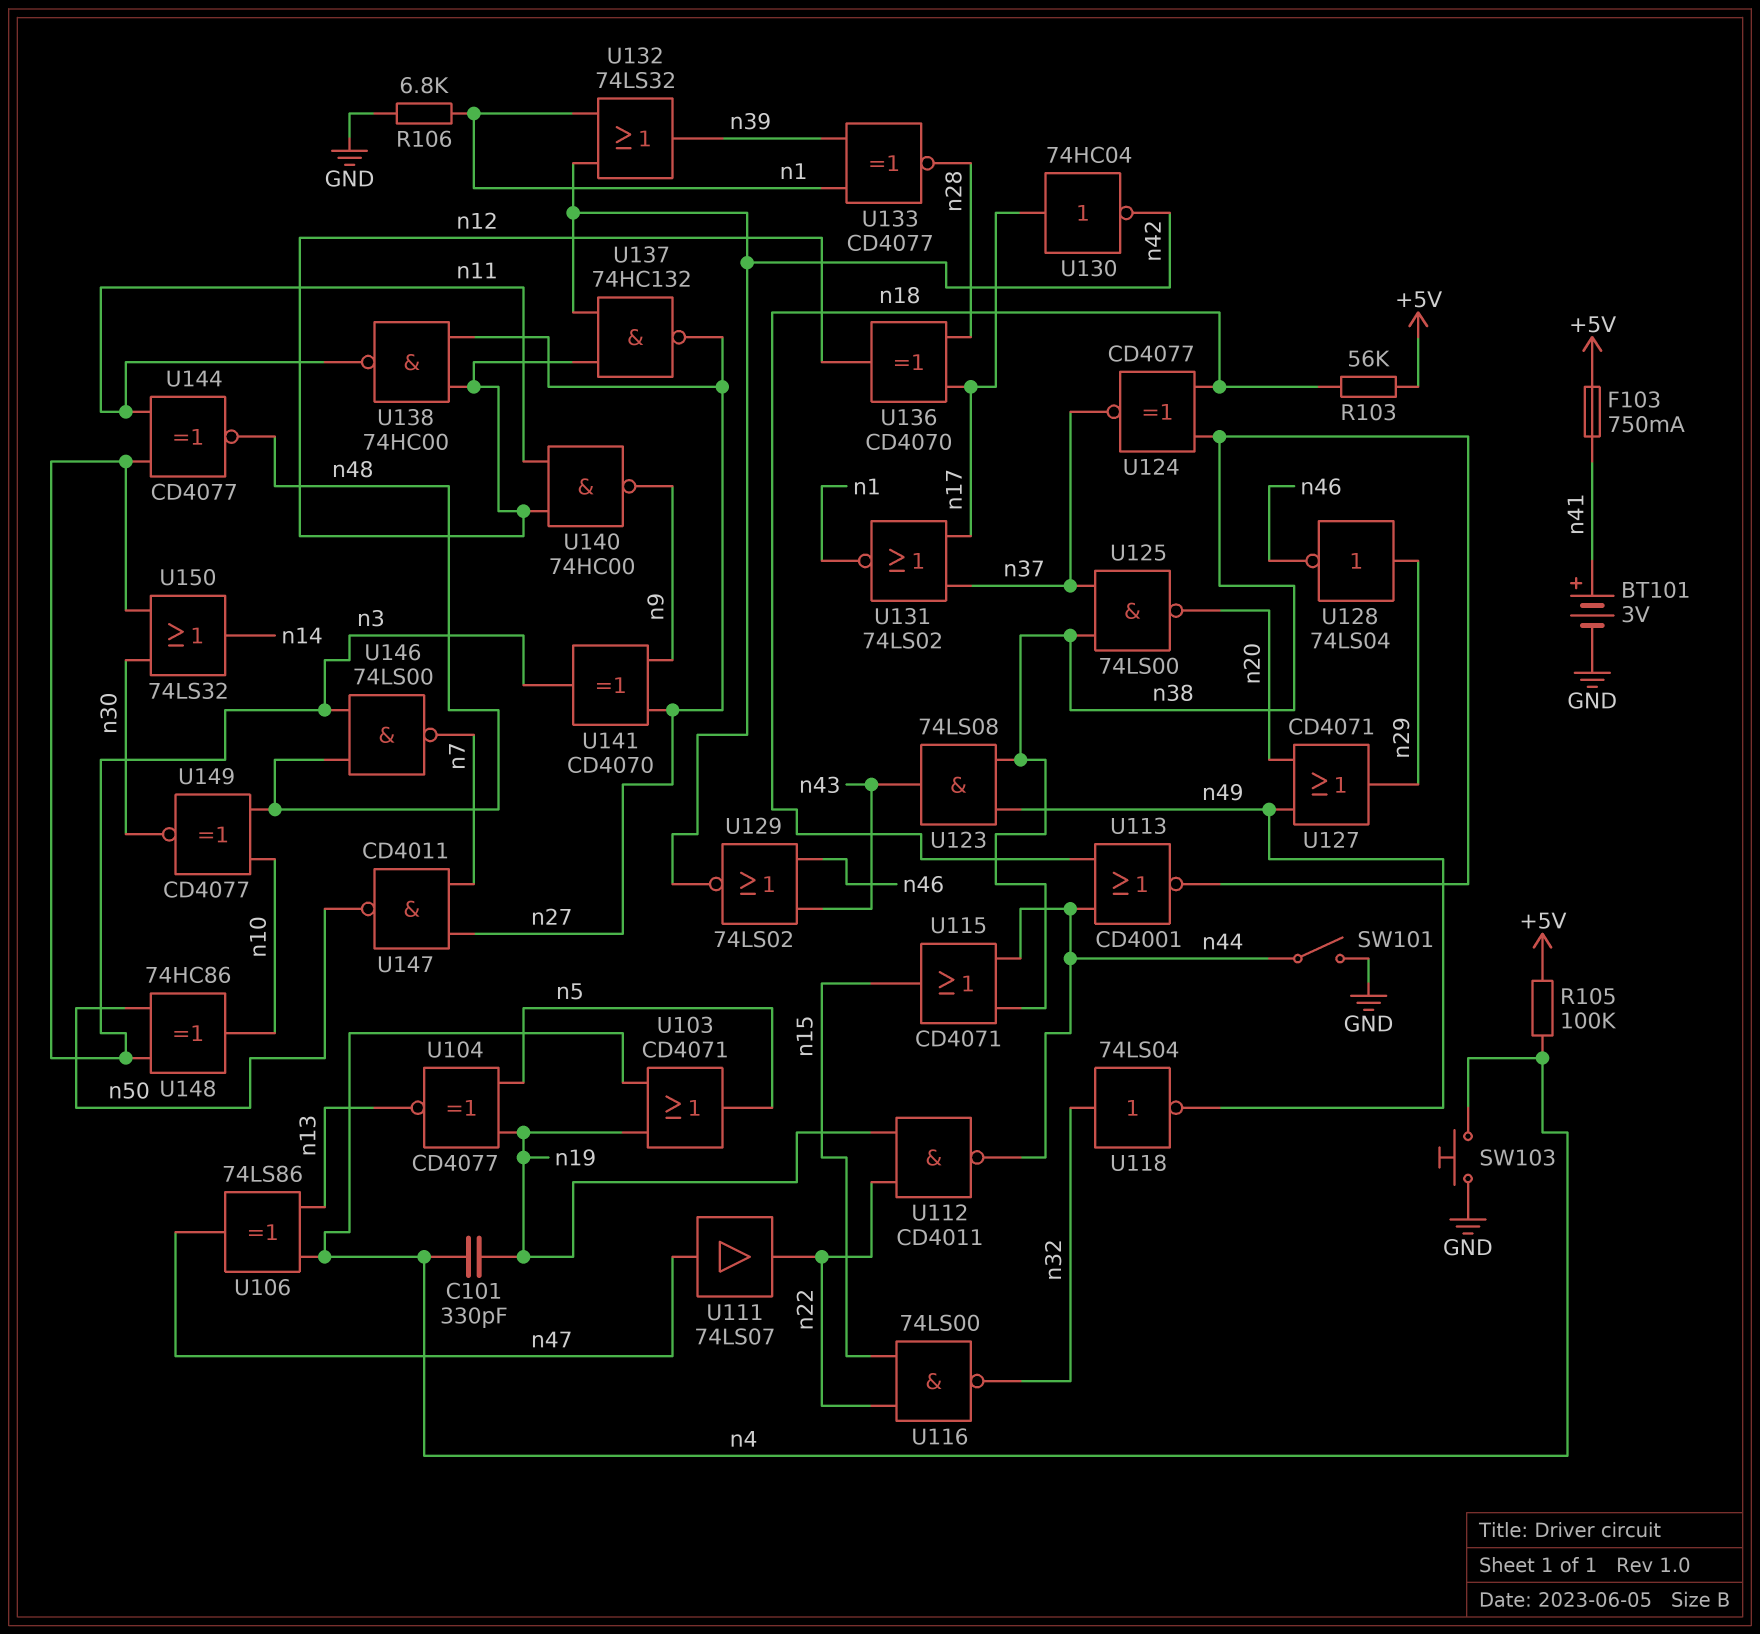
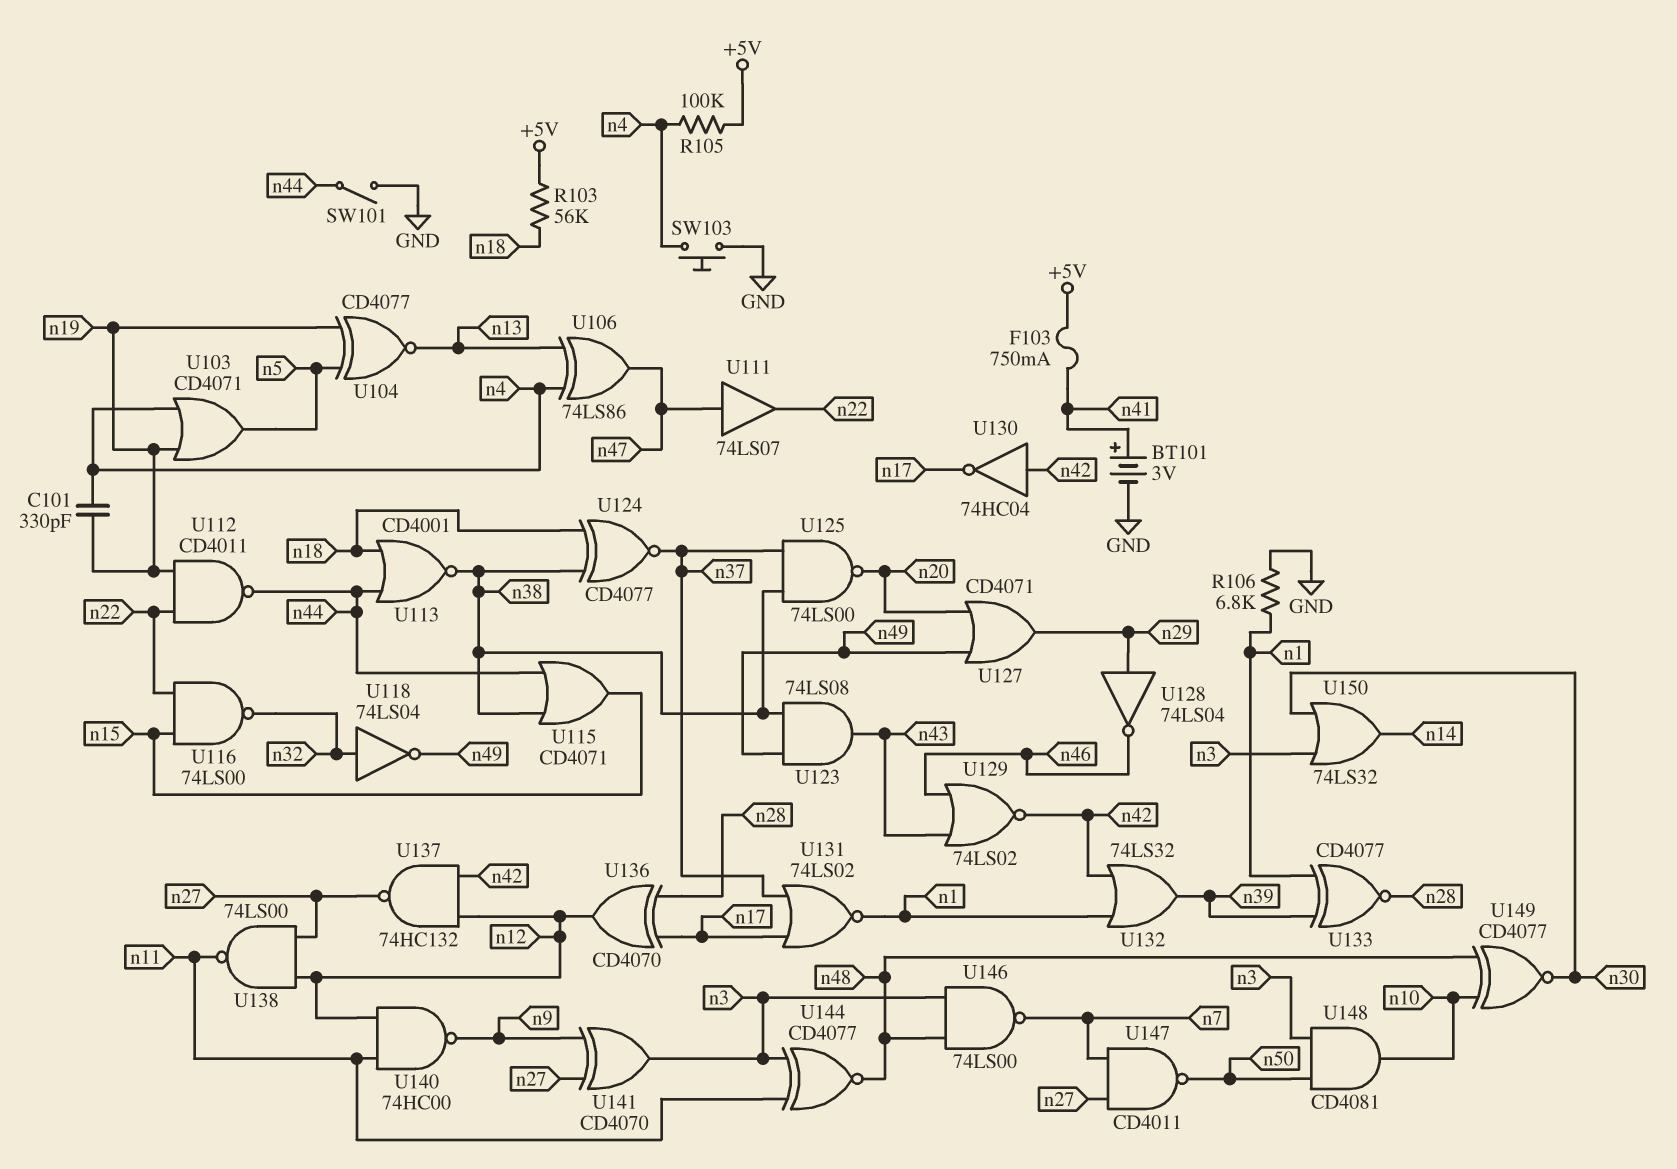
U130: NOT 74HC04 (in n17, out n42) -> NOT 74HC04 (in n42, out n17)
U138: NAND 74HC00 (in n12, in n27, out n11) -> NAND 74LS00 (in n12, in n27, out n11)
U148: XOR 74HC86 (in n3, in n50, out n10) -> AND CD4081 (in n3, in n50, out n10)

